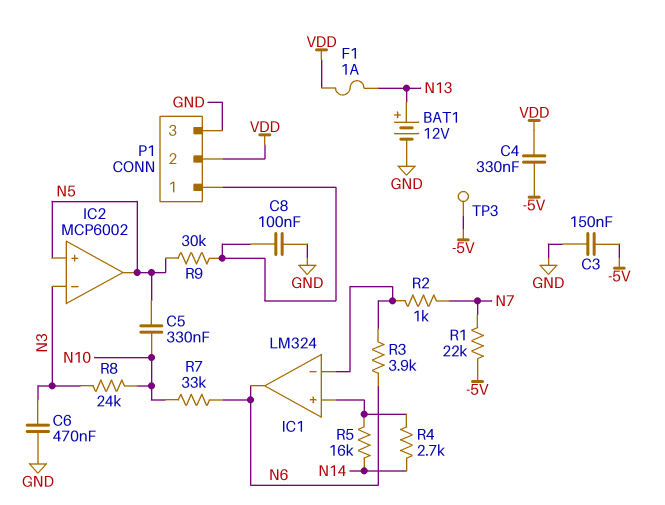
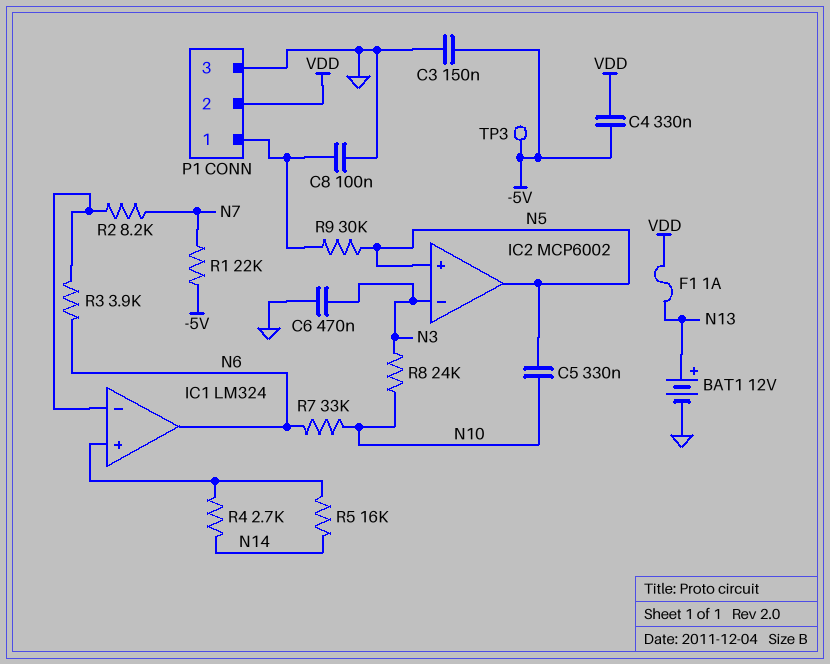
R2: 1k (IC1/in-, N7) -> 8.2k (IC1/in-, N7)

